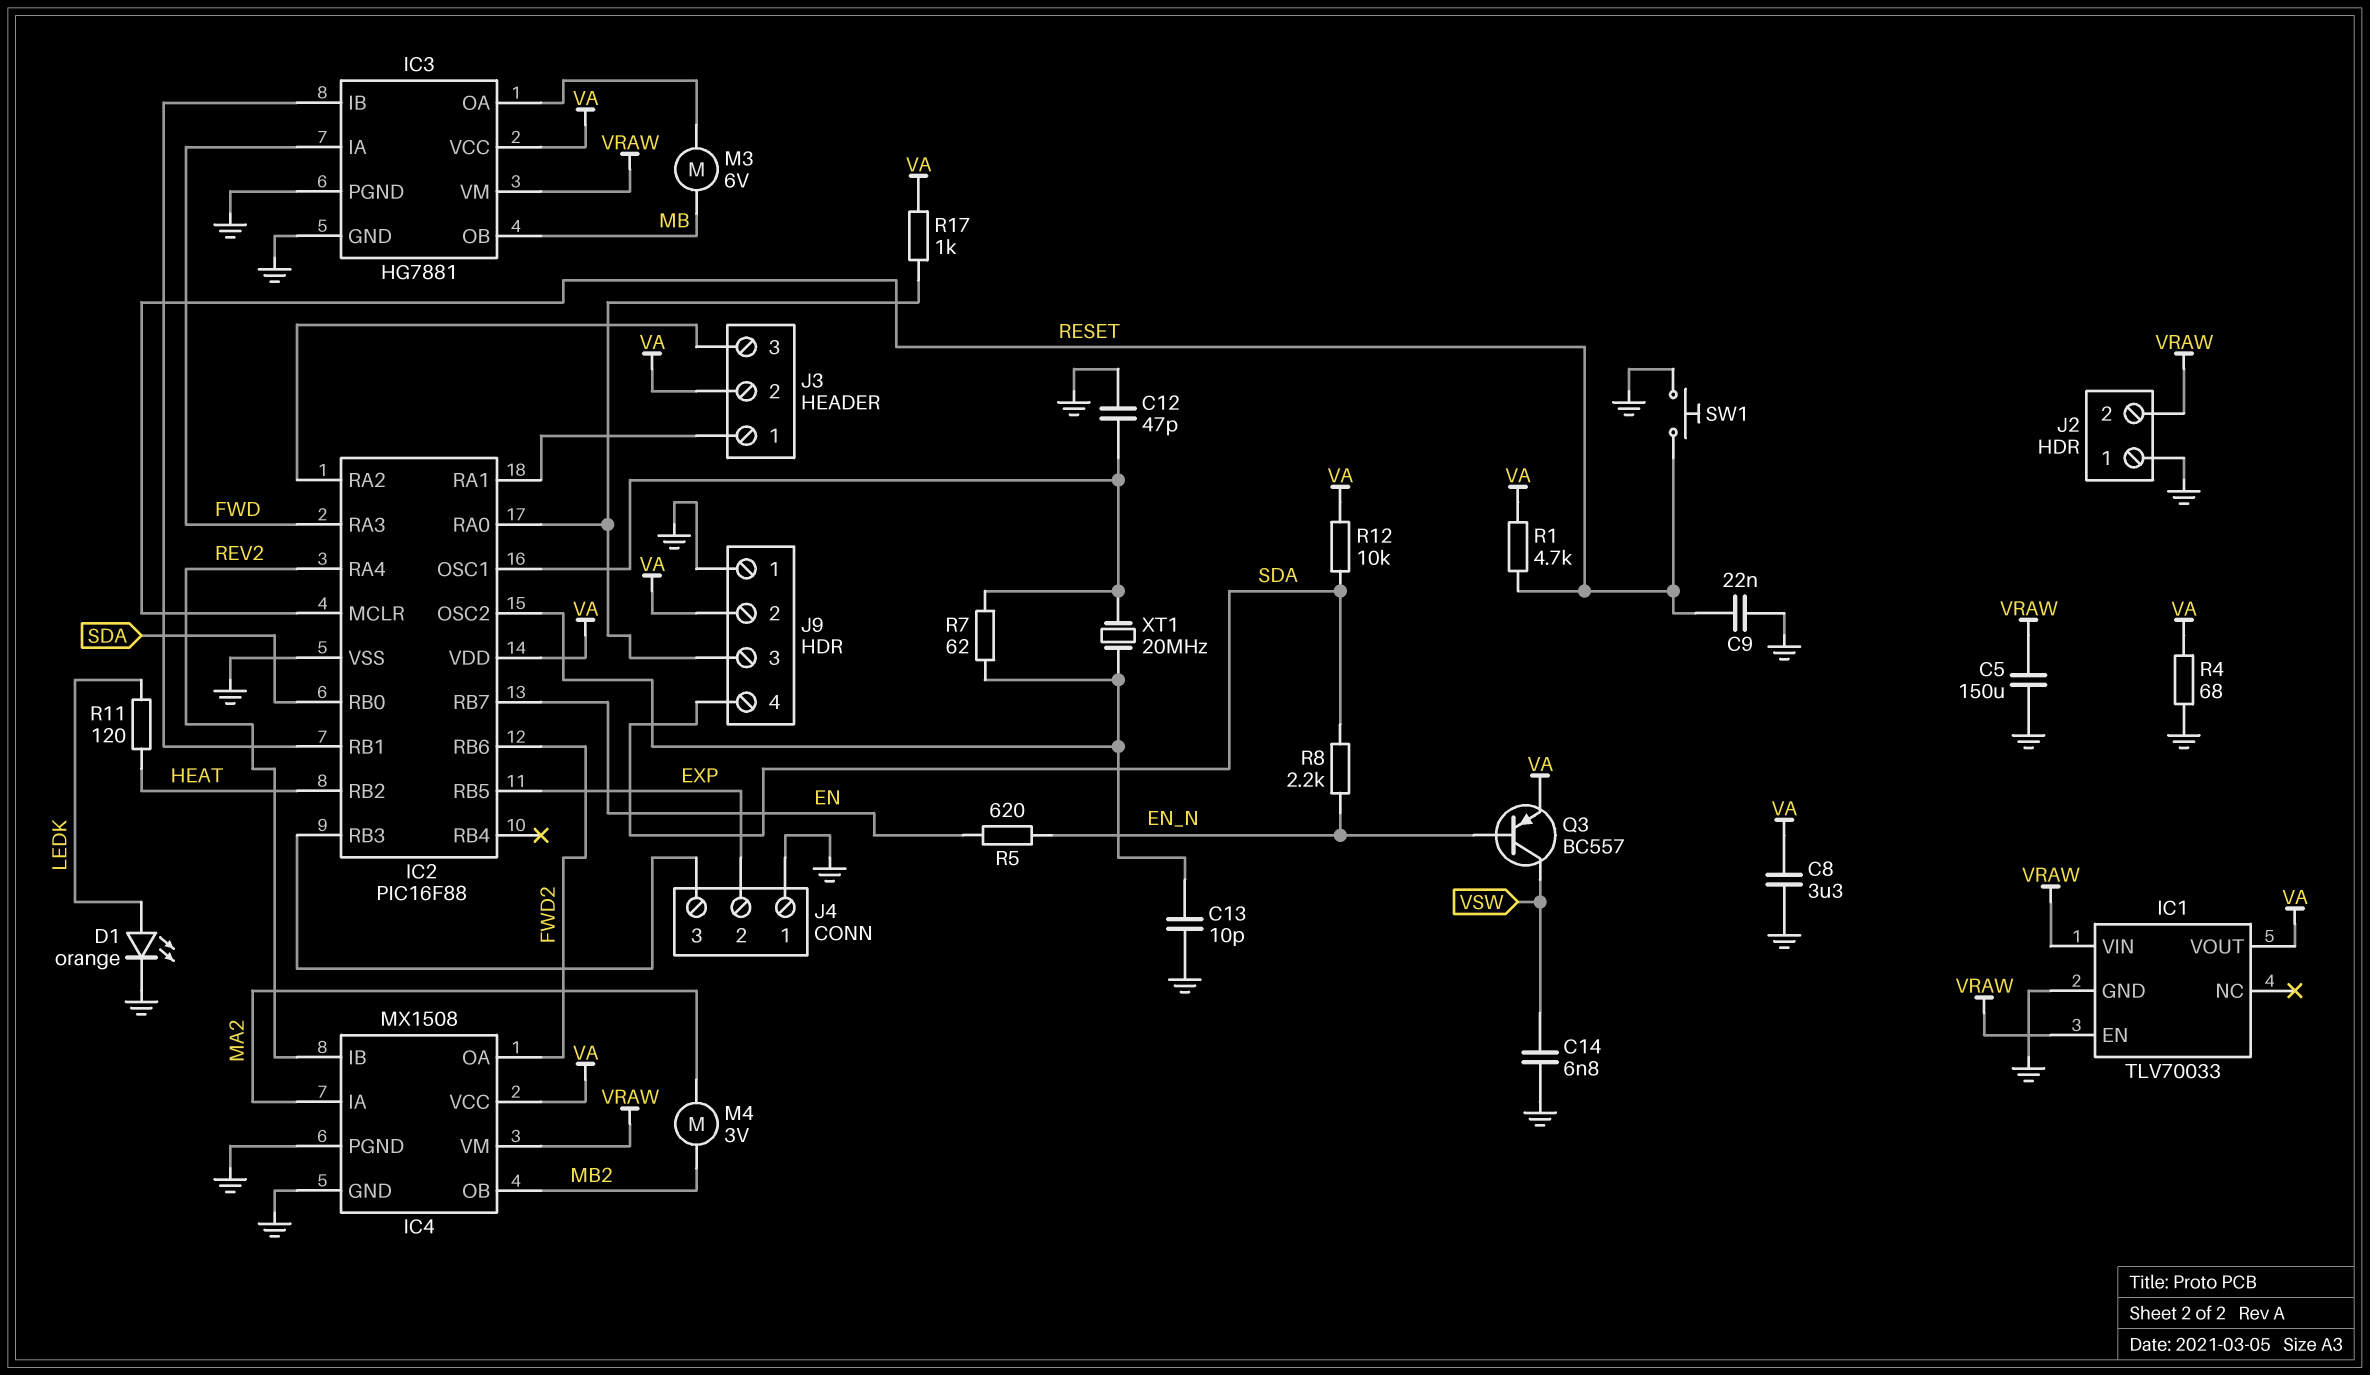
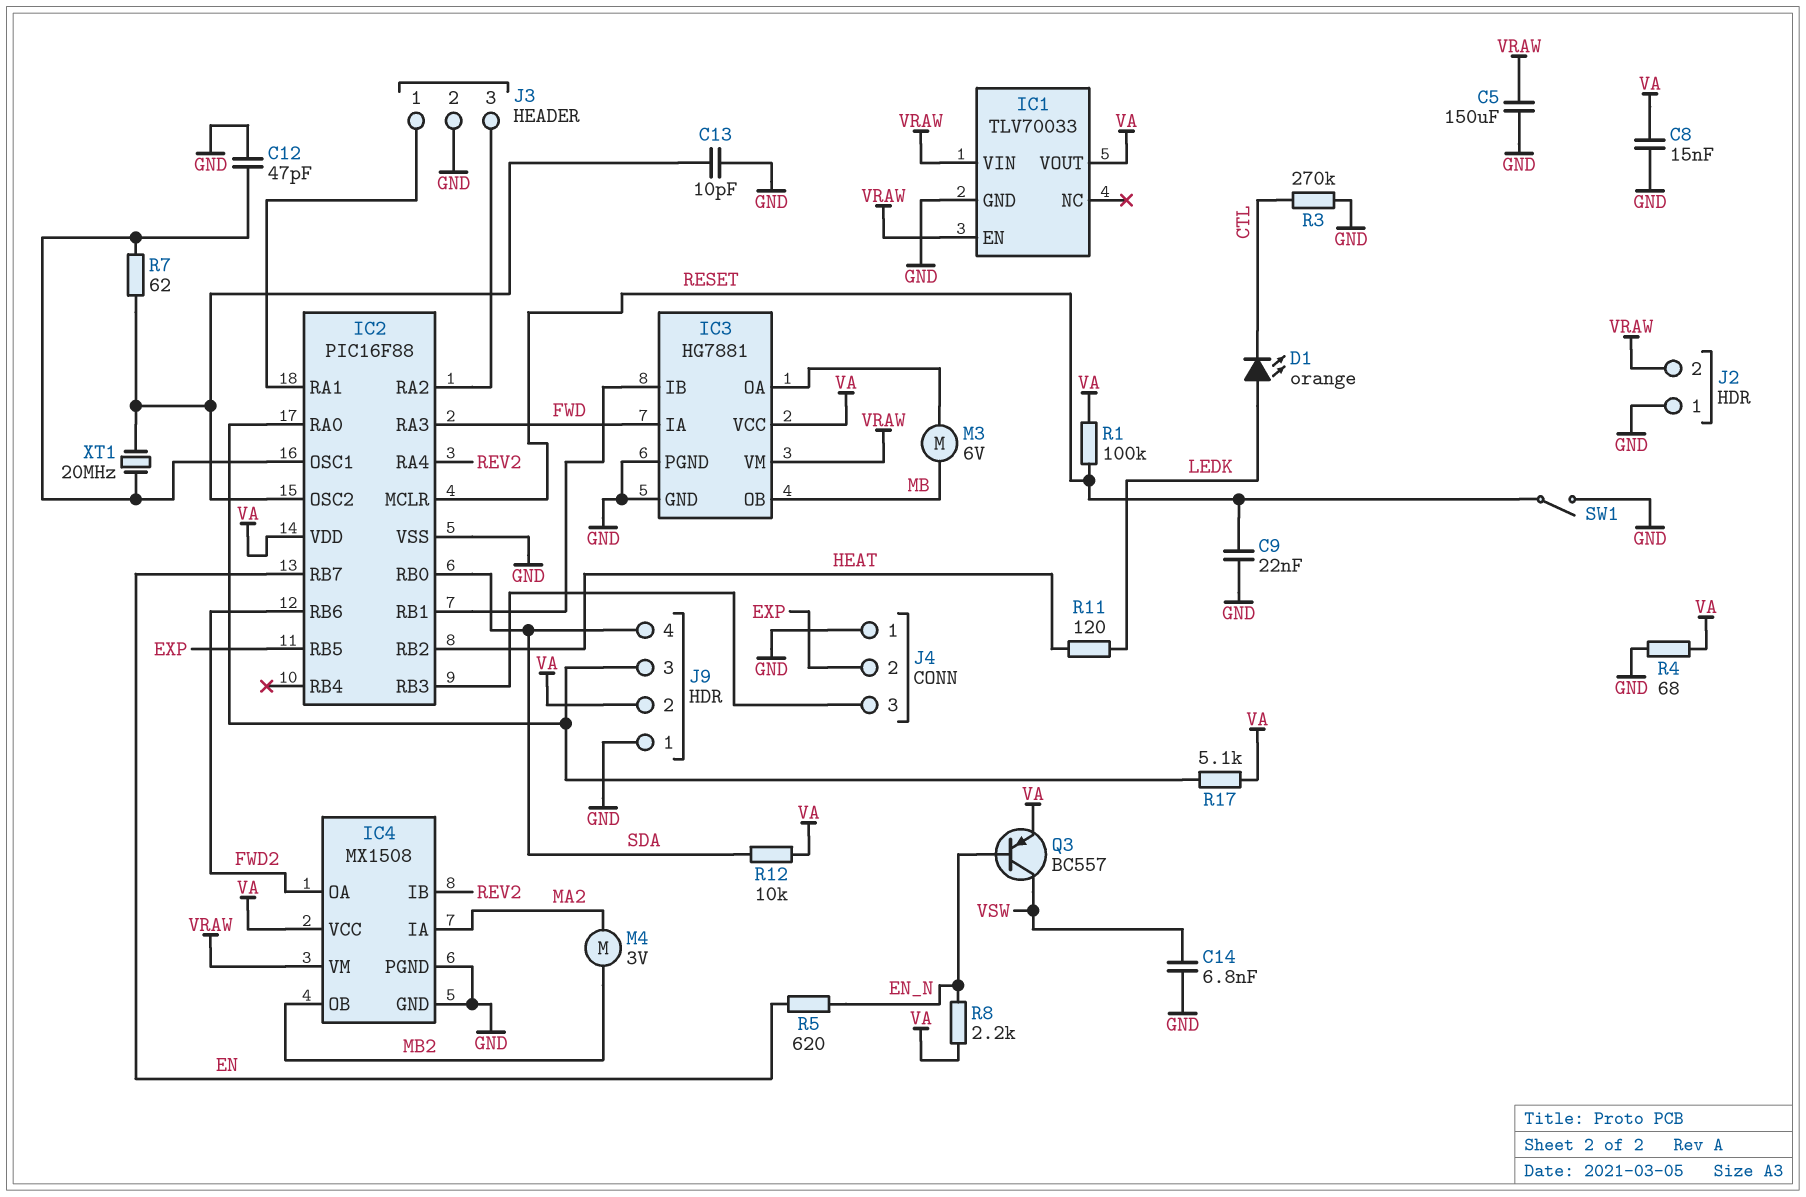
C8: 3.3uF (GND, VA) -> 15nF (GND, VA)
D1: LED orange (A LEDK, K GND) -> LED orange (A LEDK, K CTL)
J3 pin 2: VA -> GND
R1: 4.7k (RESET, VA) -> 100k (RESET, VA)
R3: none -> 270k (CTL, GND)
R8: 2.2k (EN_N, SDA) -> 2.2k (EN_N, VA)
R17: 1k (IC2/RA0, VA) -> 5.1k (IC2/RA0, VA)
SW1: button (GND, RESET) -> switch (GND, RESET)

